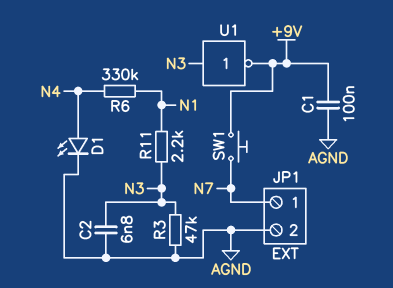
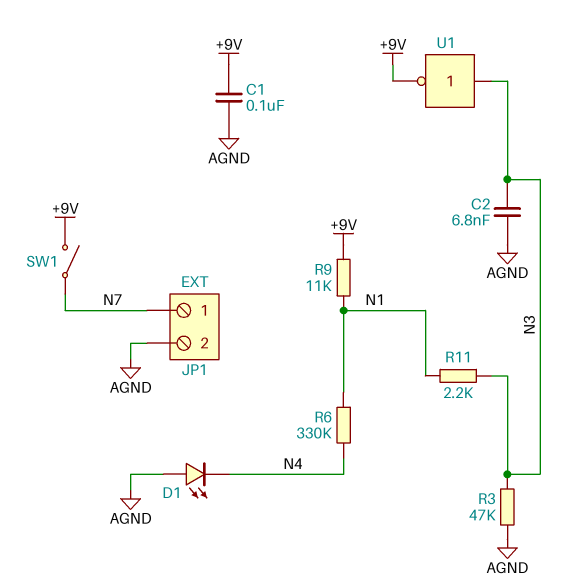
D1: LED (A N4, K AGND) -> LED (A AGND, K N4)
R9: none -> 11k (+9V, N1)
SW1: button (+9V, N7) -> switch (+9V, N7)

